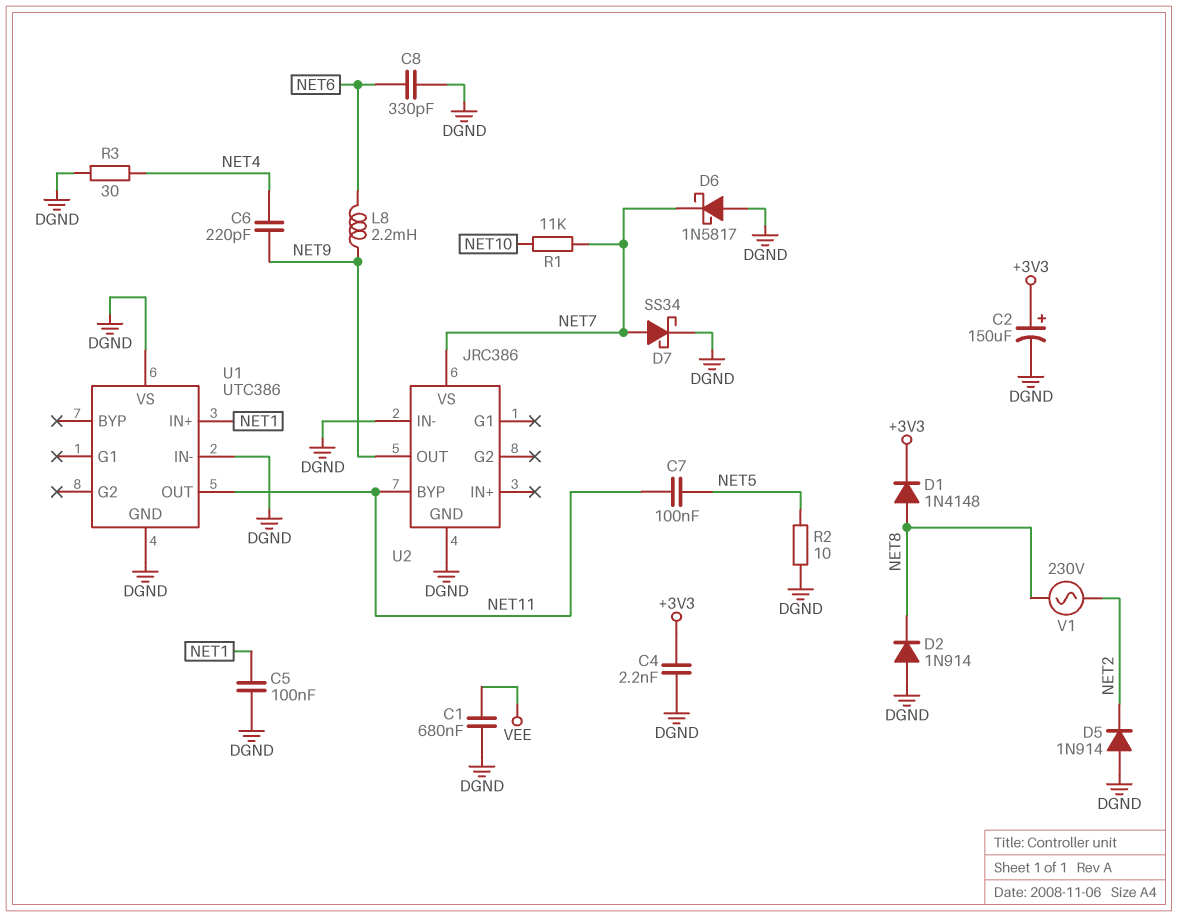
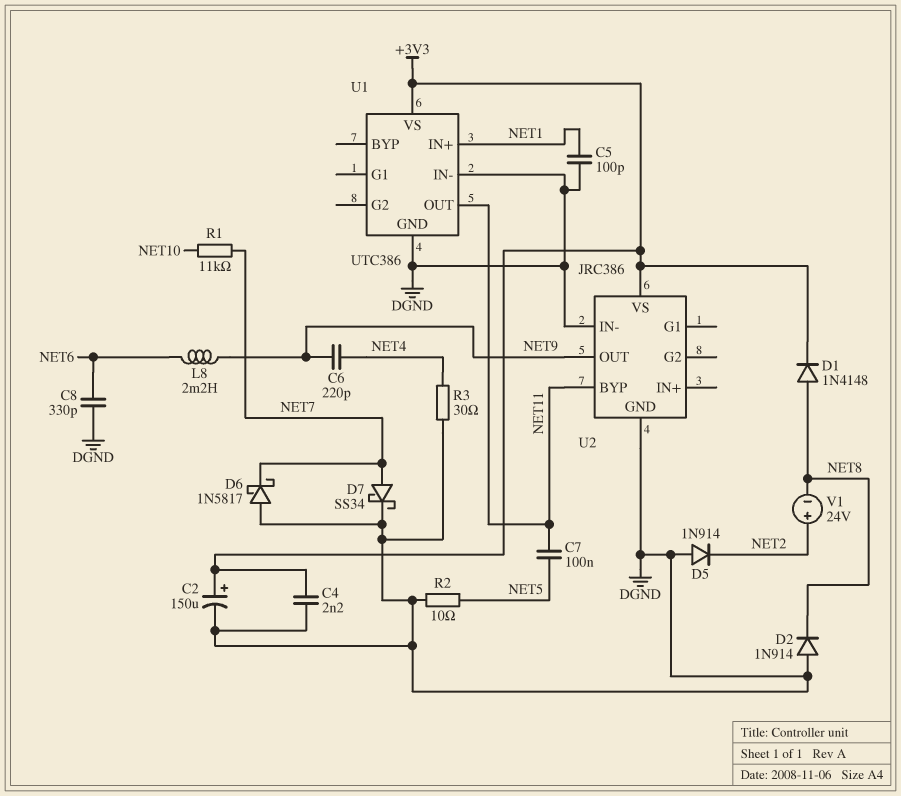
C1: 680nF (DGND, VEE) -> none
C5: 100nF (DGND, NET1) -> 100pF (DGND, NET1)
U1 pin VS: DGND -> +3V3
U2 pin VS: NET7 -> +3V3
V1: AC 230V (NET2, NET8) -> 24V (plus NET2, minus NET8)

